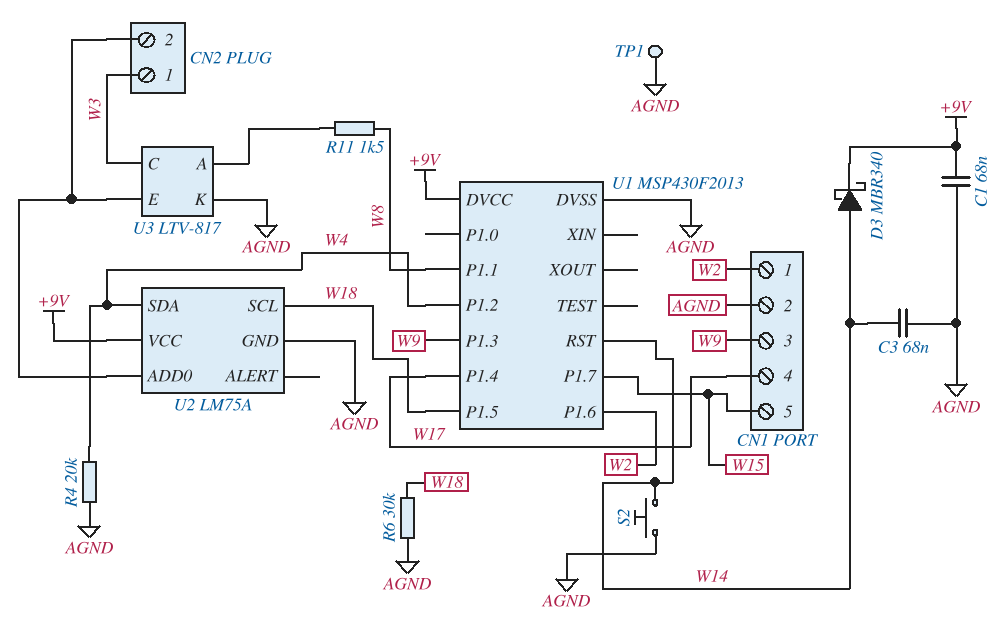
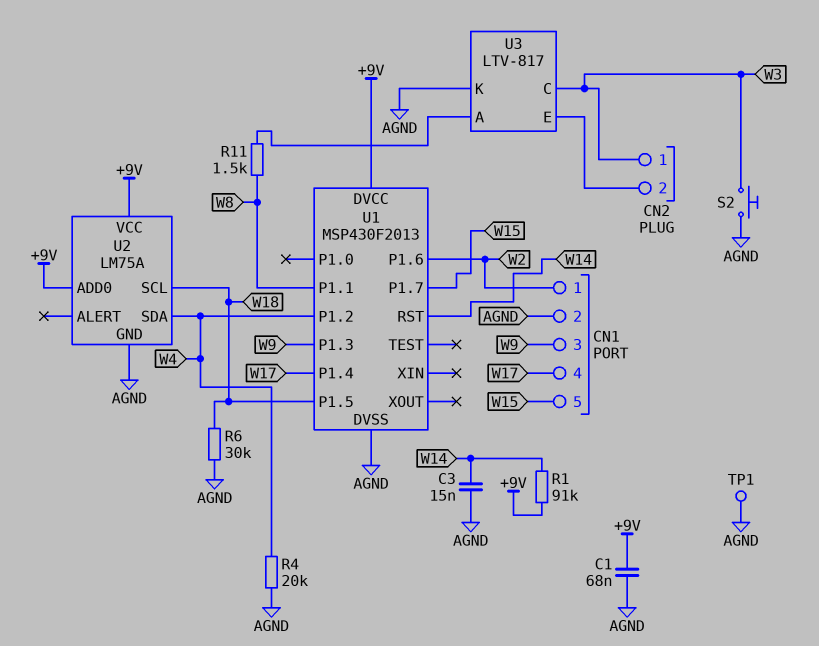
C3: 68nF (AGND, W14) -> 15nF (AGND, W14)
D3: schottky MBR340 (A W14, K +9V) -> none
R1: none -> 91k (+9V, W14)
S2: button (AGND, W14) -> button (AGND, W3)
U2 pin ADD0: CN2/2 -> +9V

